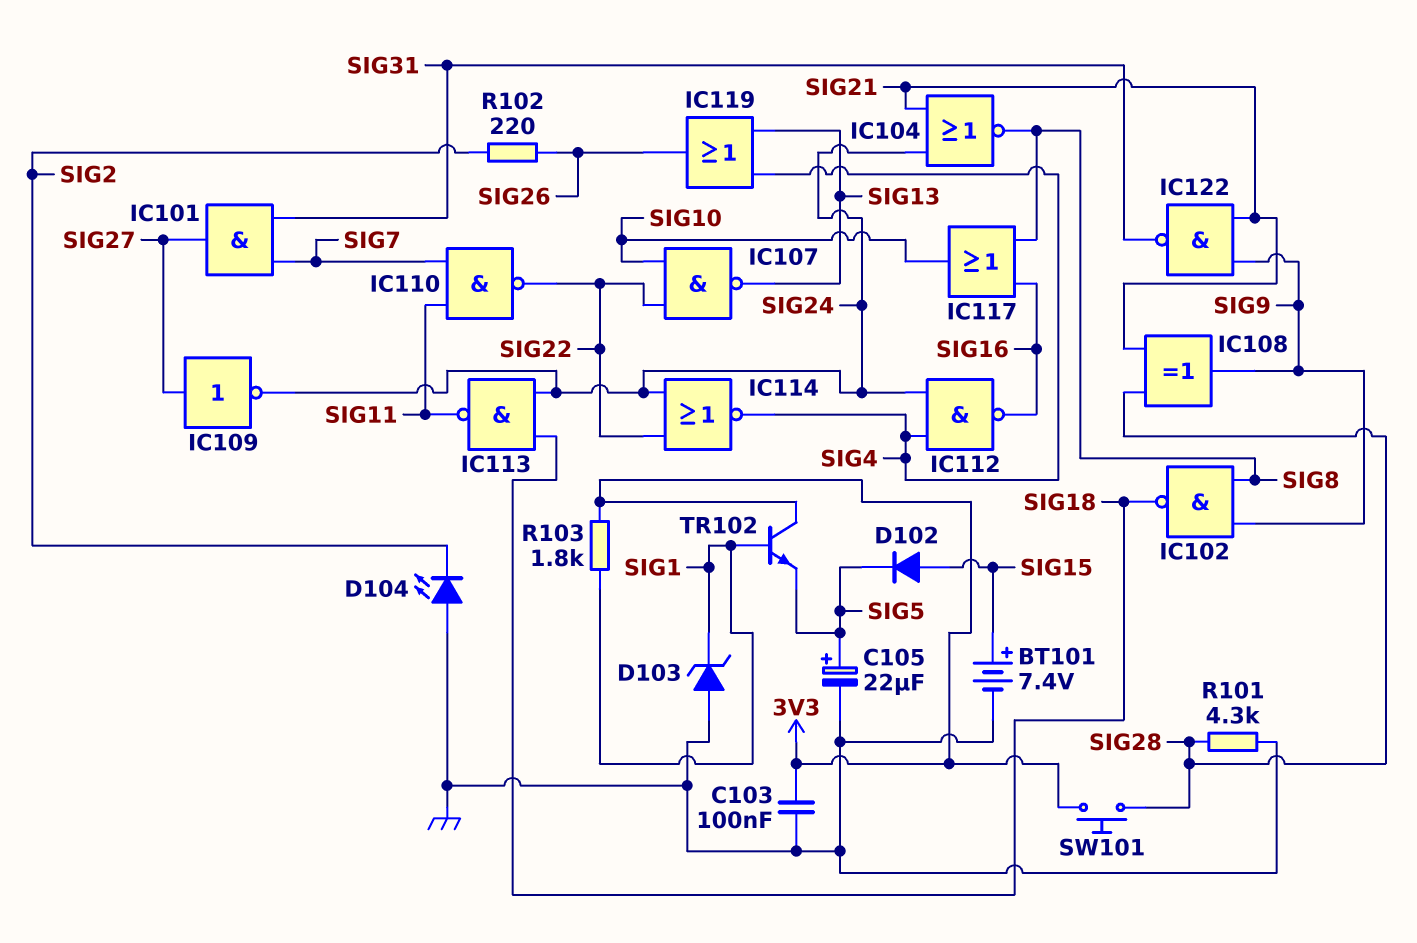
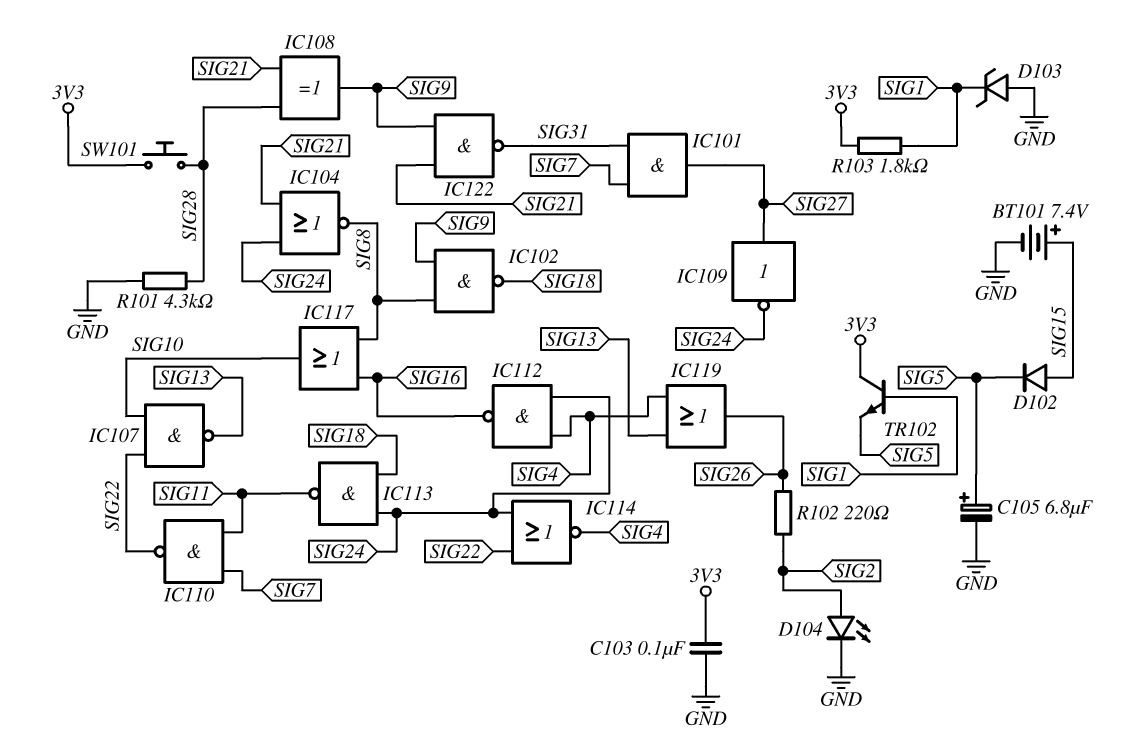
C105: 22uF (plus SIG5, minus GND) -> 6.8uF (plus SIG5, minus GND)
D104: LED (A GND, K SIG2) -> LED (A SIG2, K GND)

